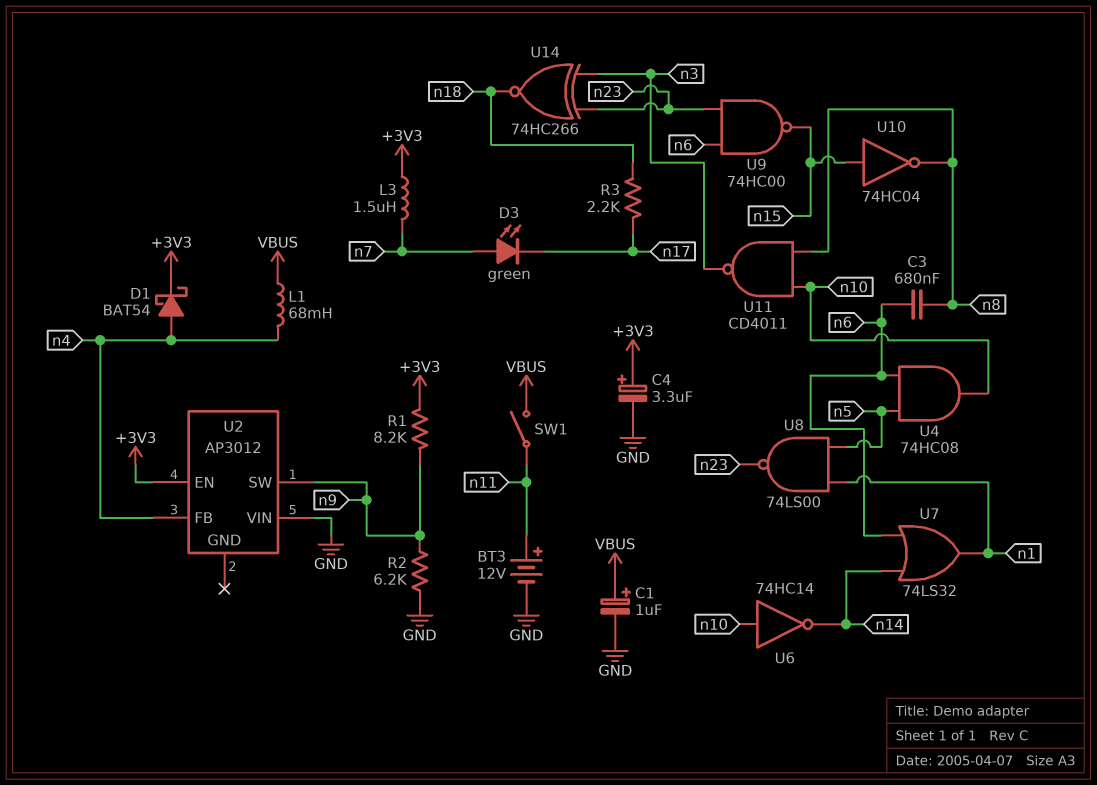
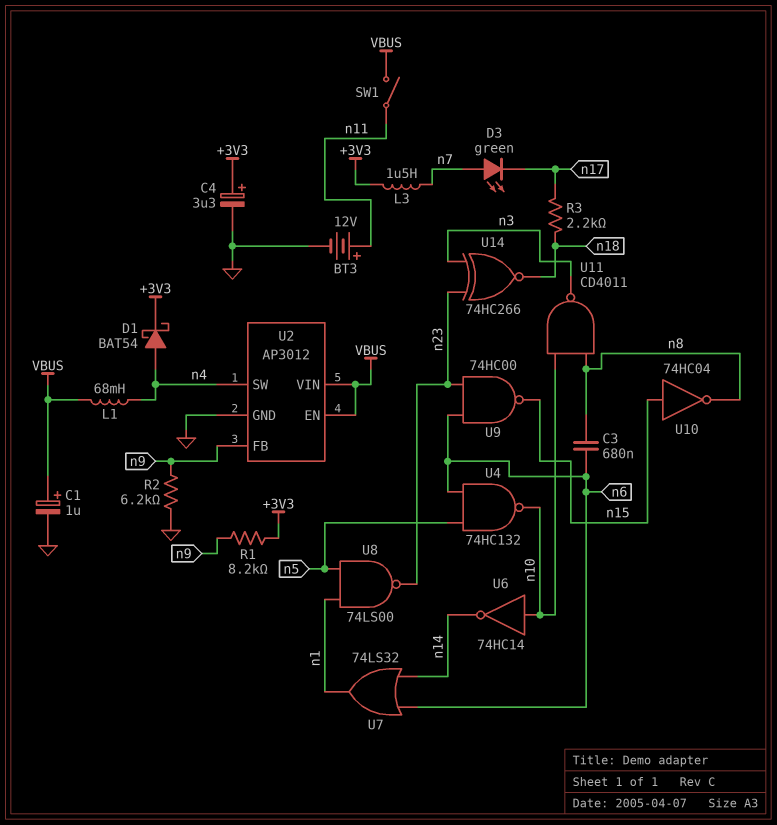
U2 pin EN: +3V3 -> VBUS
U2 pin FB: n4 -> n9
U2 pin GND: none -> GND
U2 pin SW: n9 -> n4
U2 pin VIN: GND -> VBUS
U4: AND 74HC08 (in n5, in n6, out n10) -> NAND 74HC132 (in n5, in n6, out n10)

